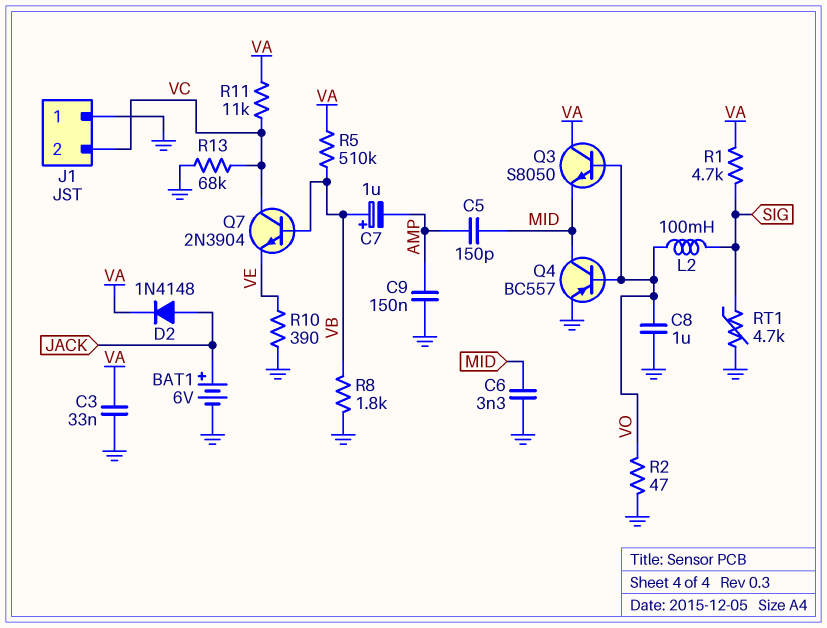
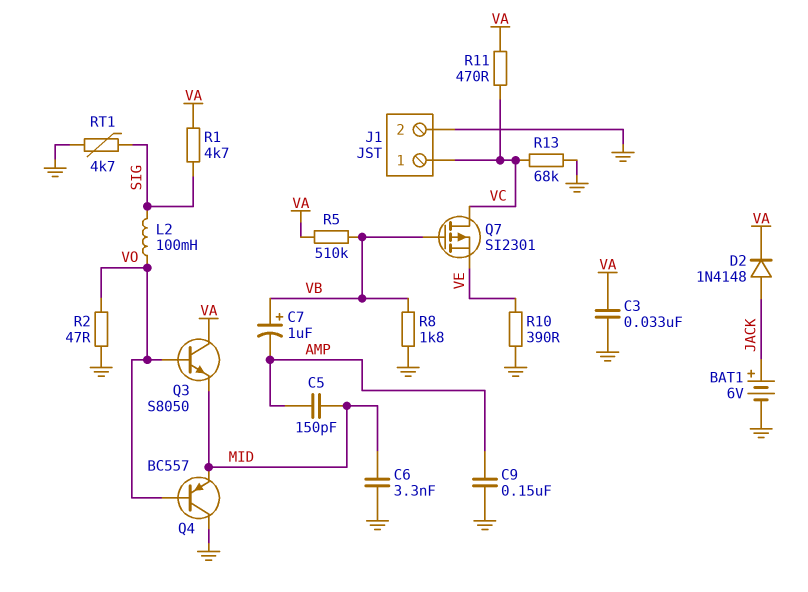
C8: 1uF (GND, VO) -> none
J1 pin 1: GND -> VC
J1 pin 2: VC -> GND
Q4: PNP BC557 (B VO, C MID, E GND) -> PNP BC557 (B VO, C GND, E MID)
Q7: NPN 2N3904 (B VB, C VC, E VE) -> PMOS SI2301 (G VB, D VC, S VE)
R11: 11k (VA, VC) -> 470 (VA, VC)

